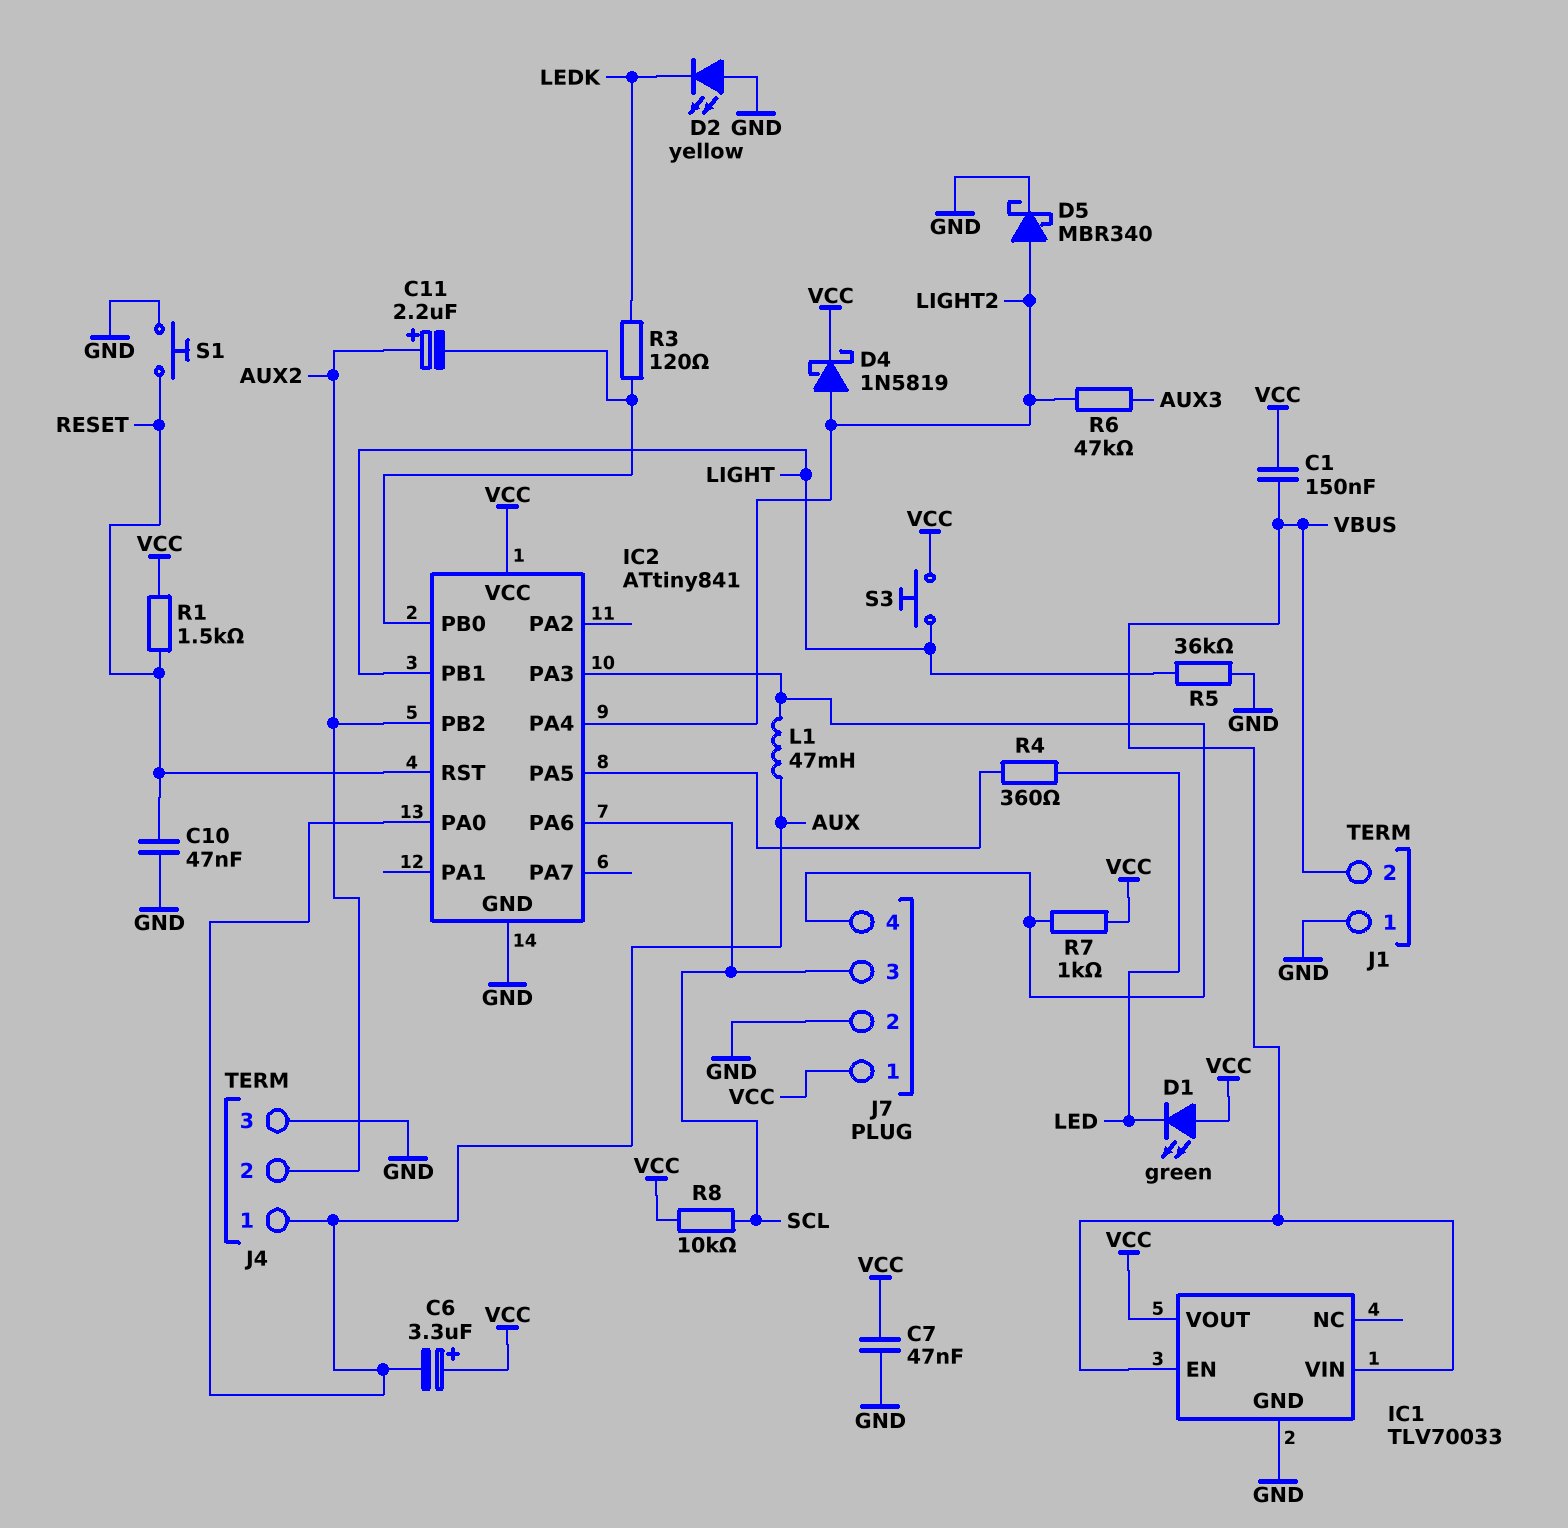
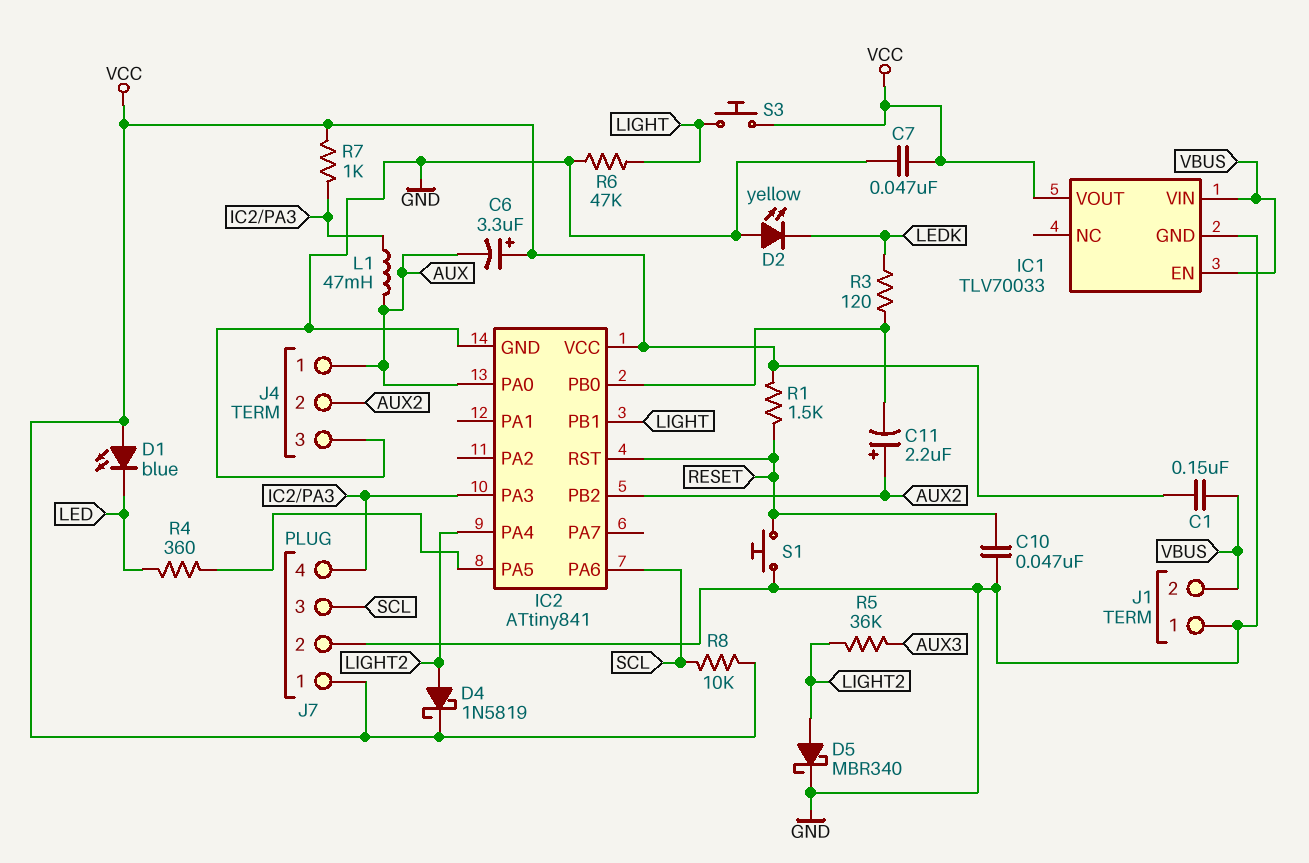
D1: LED green (A VCC, K LED) -> LED blue (A VCC, K LED)
R5: 36k (GND, LIGHT) -> 36k (AUX3, LIGHT2)
R6: 47k (AUX3, LIGHT2) -> 47k (GND, LIGHT)

